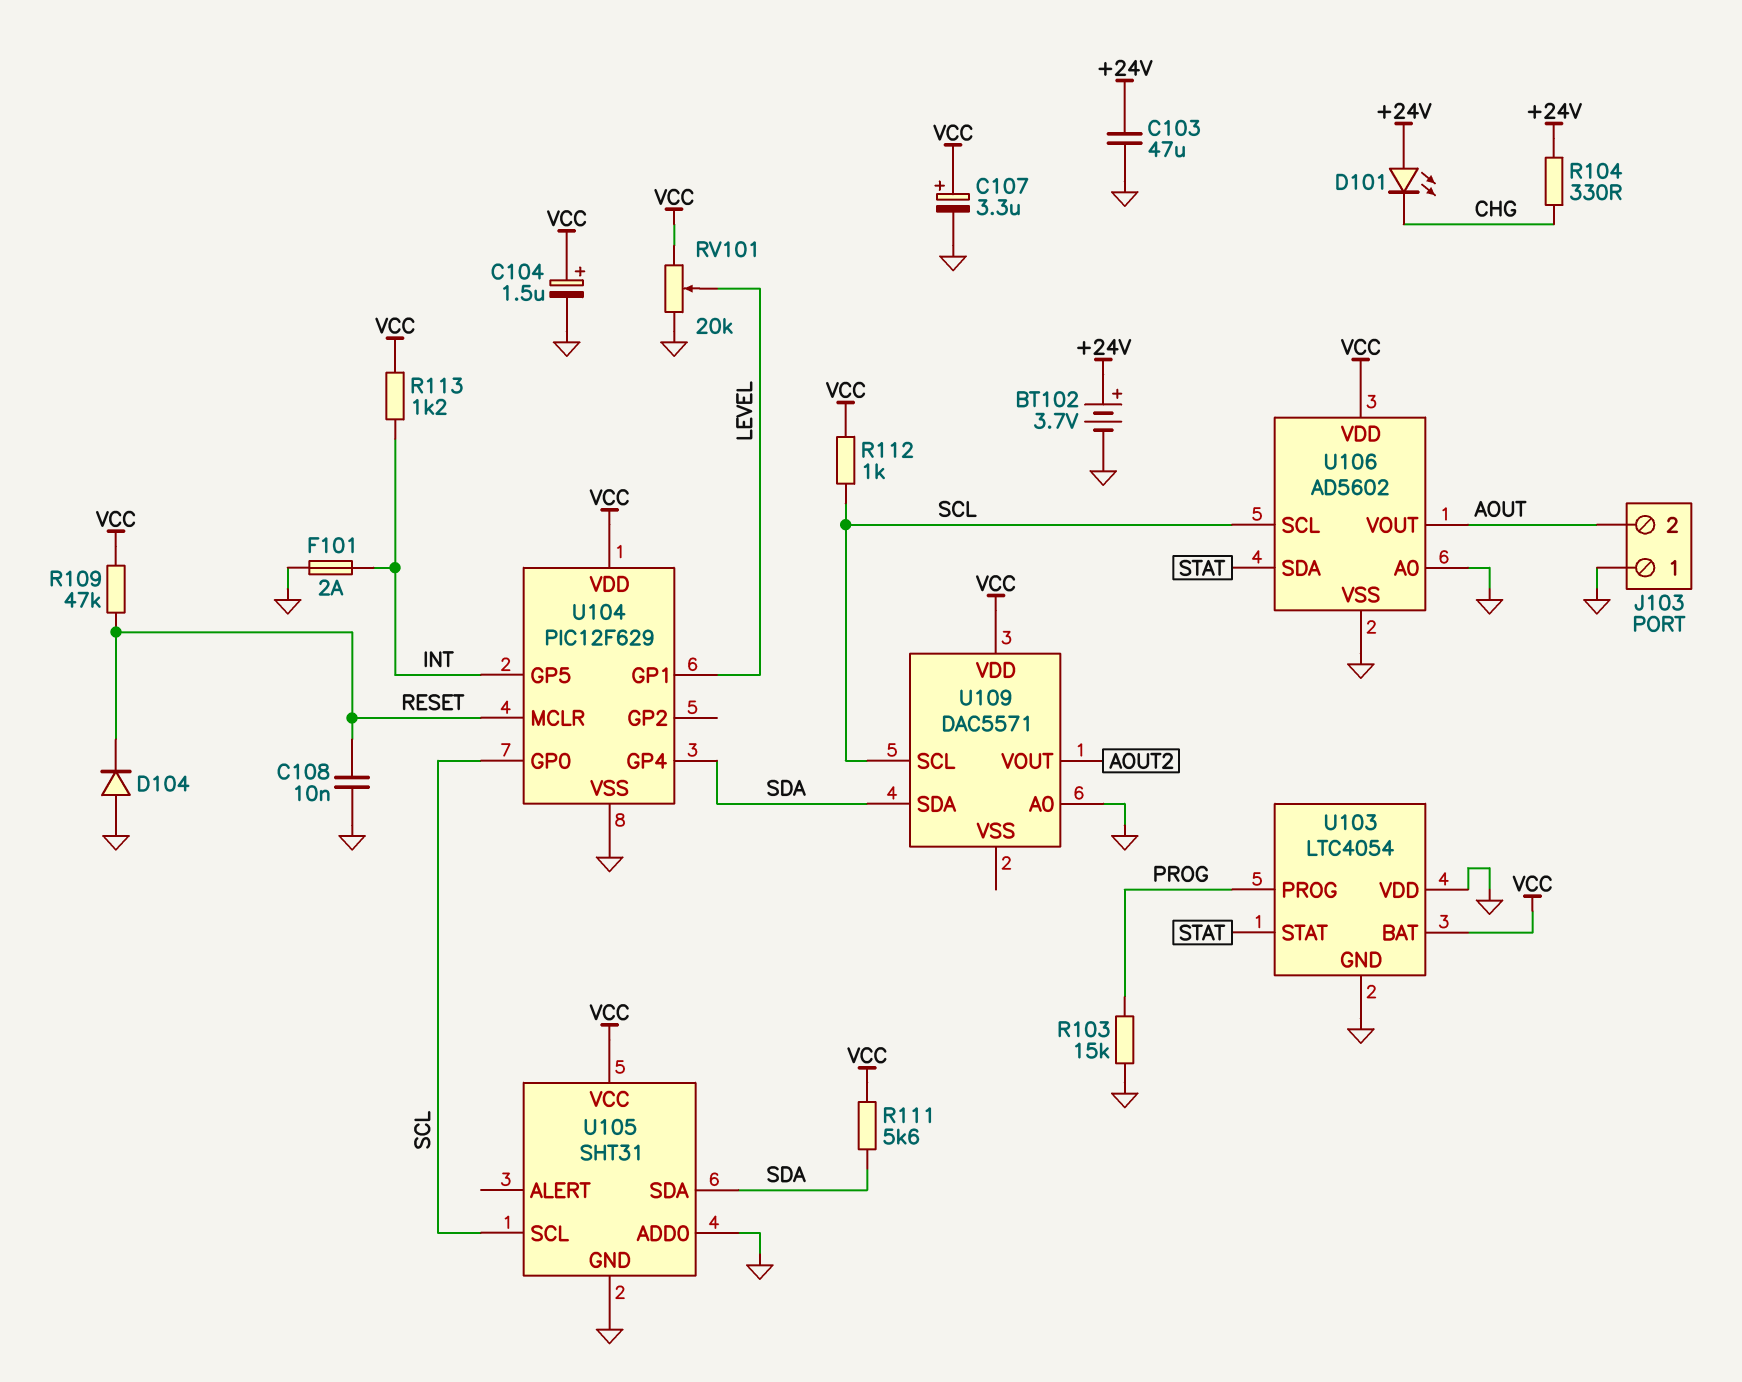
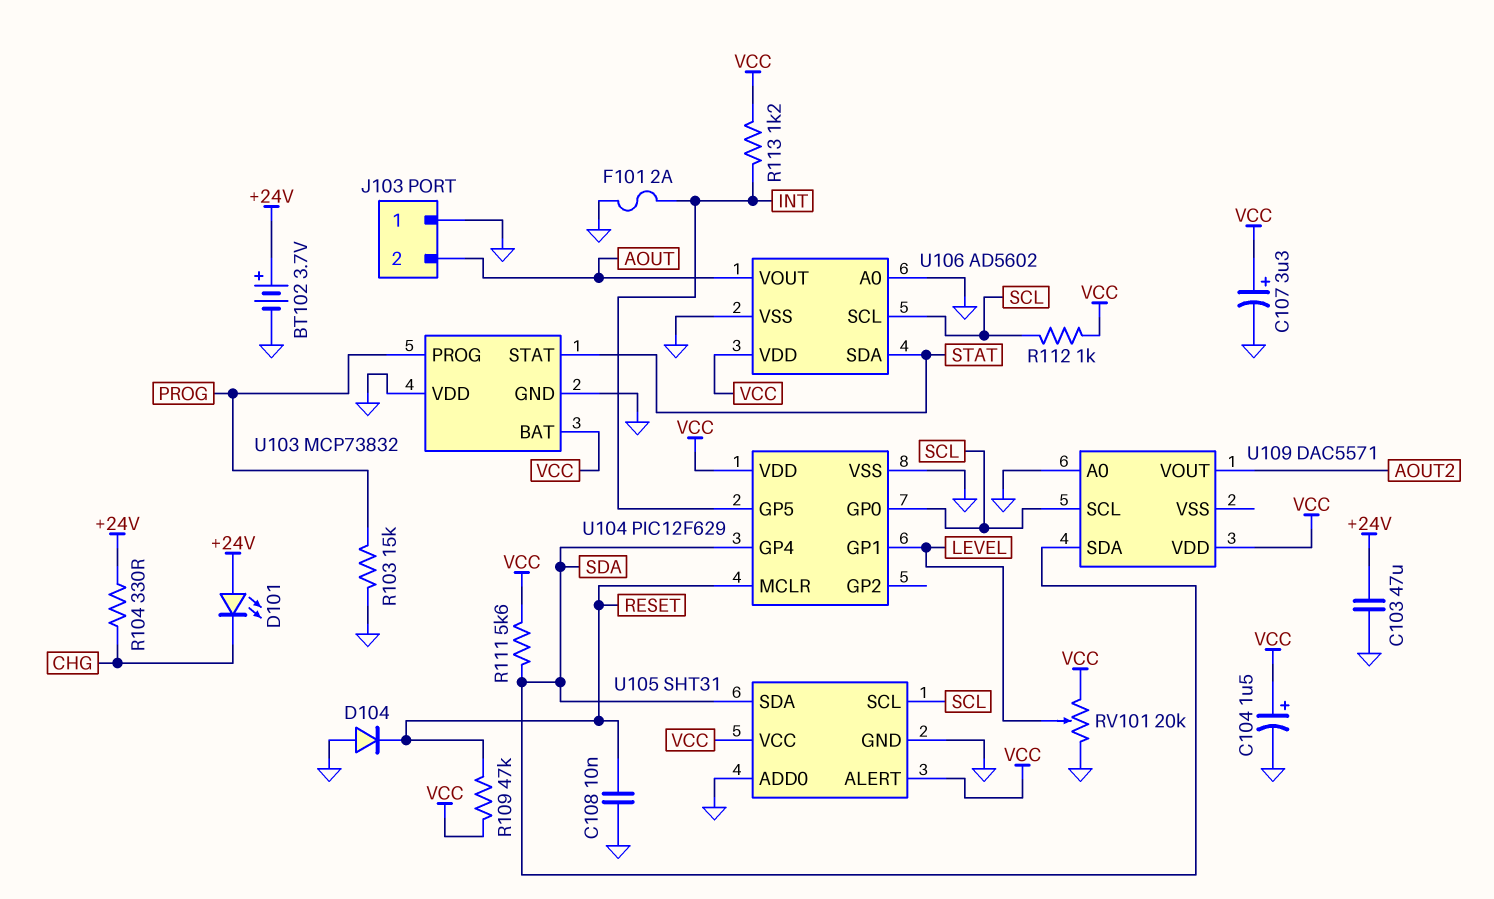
U103: LTC4054 -> MCP73832
U105 pin ALERT: none -> VCC

